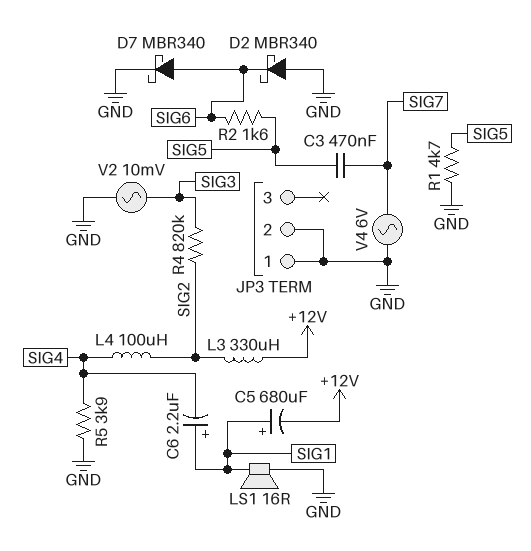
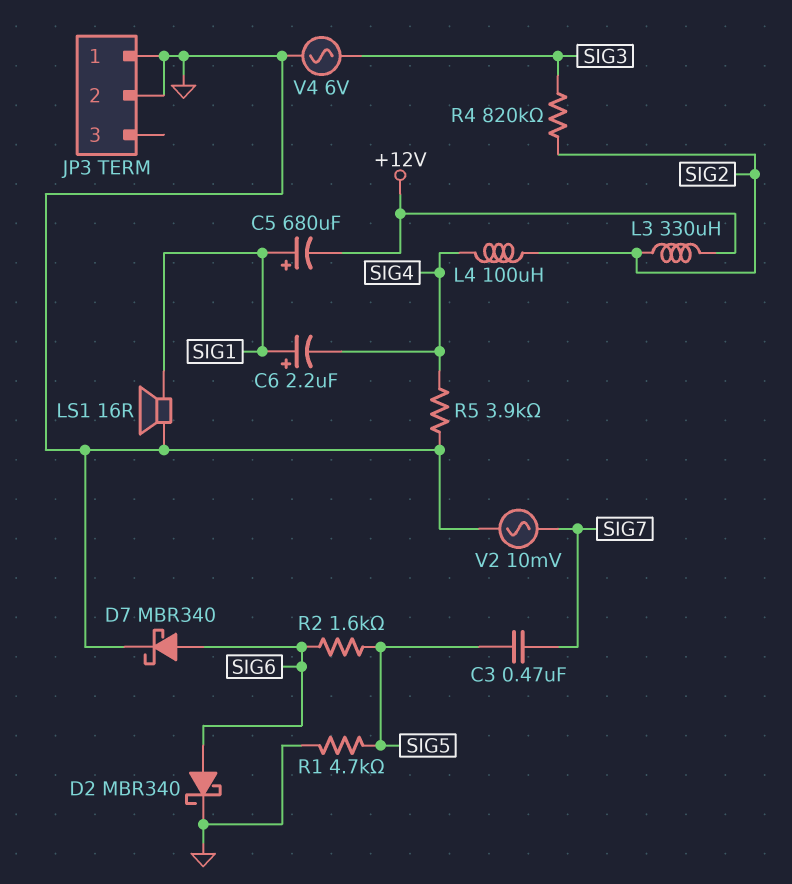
D2: schottky MBR340 (A GND, K SIG6) -> schottky MBR340 (A SIG6, K GND)
V2: AC 10mV (GND, SIG3) -> AC 10mV (GND, SIG7)
V4: AC 6V (GND, SIG7) -> AC 6V (GND, SIG3)

